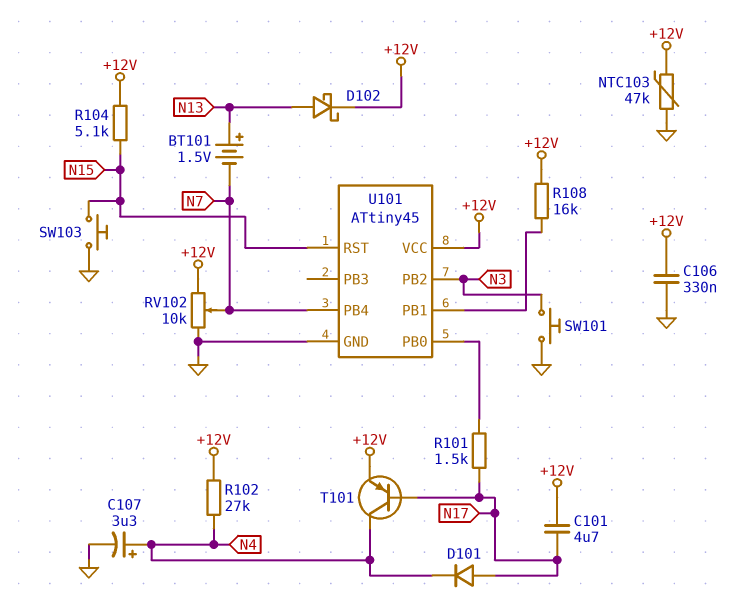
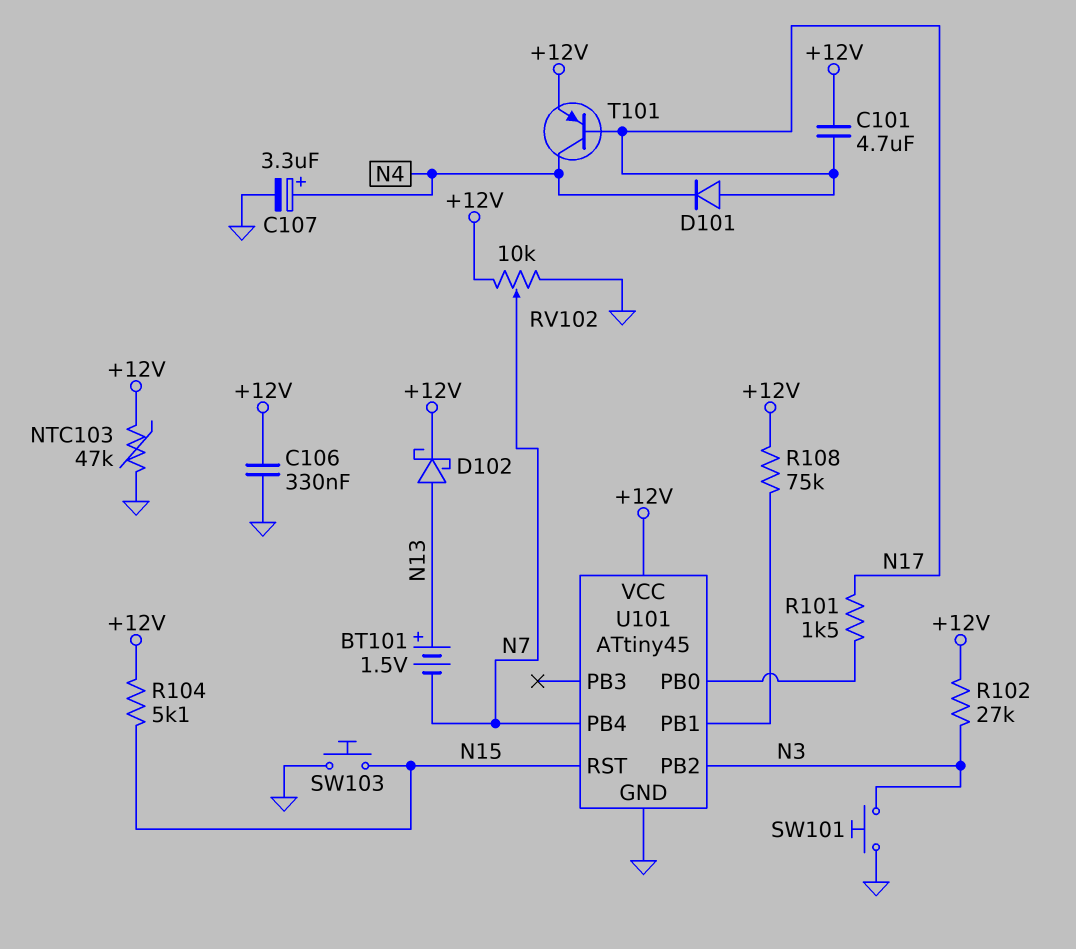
R102: 27k (+12V, N4) -> 27k (+12V, N3)
R108: 16k (+12V, U101/PB1) -> 75k (+12V, U101/PB1)

